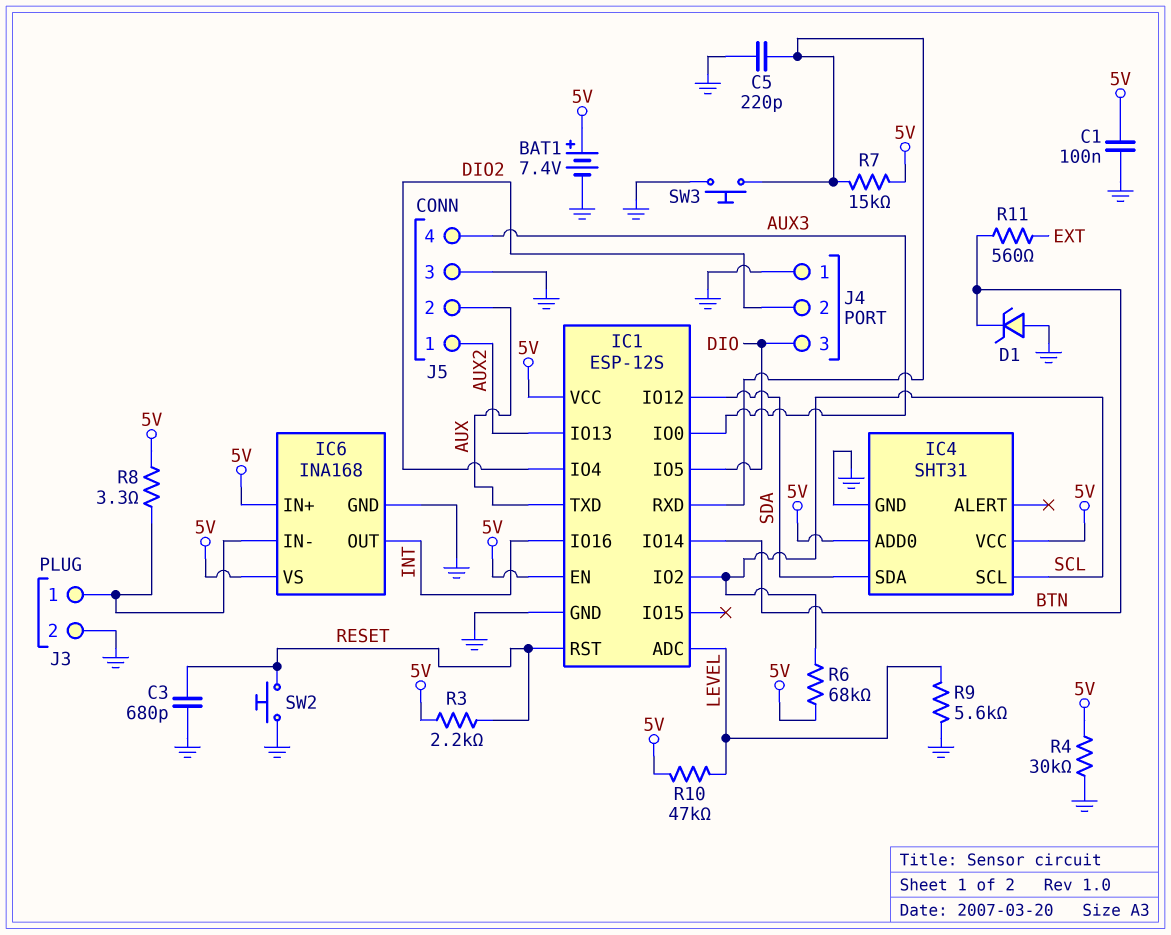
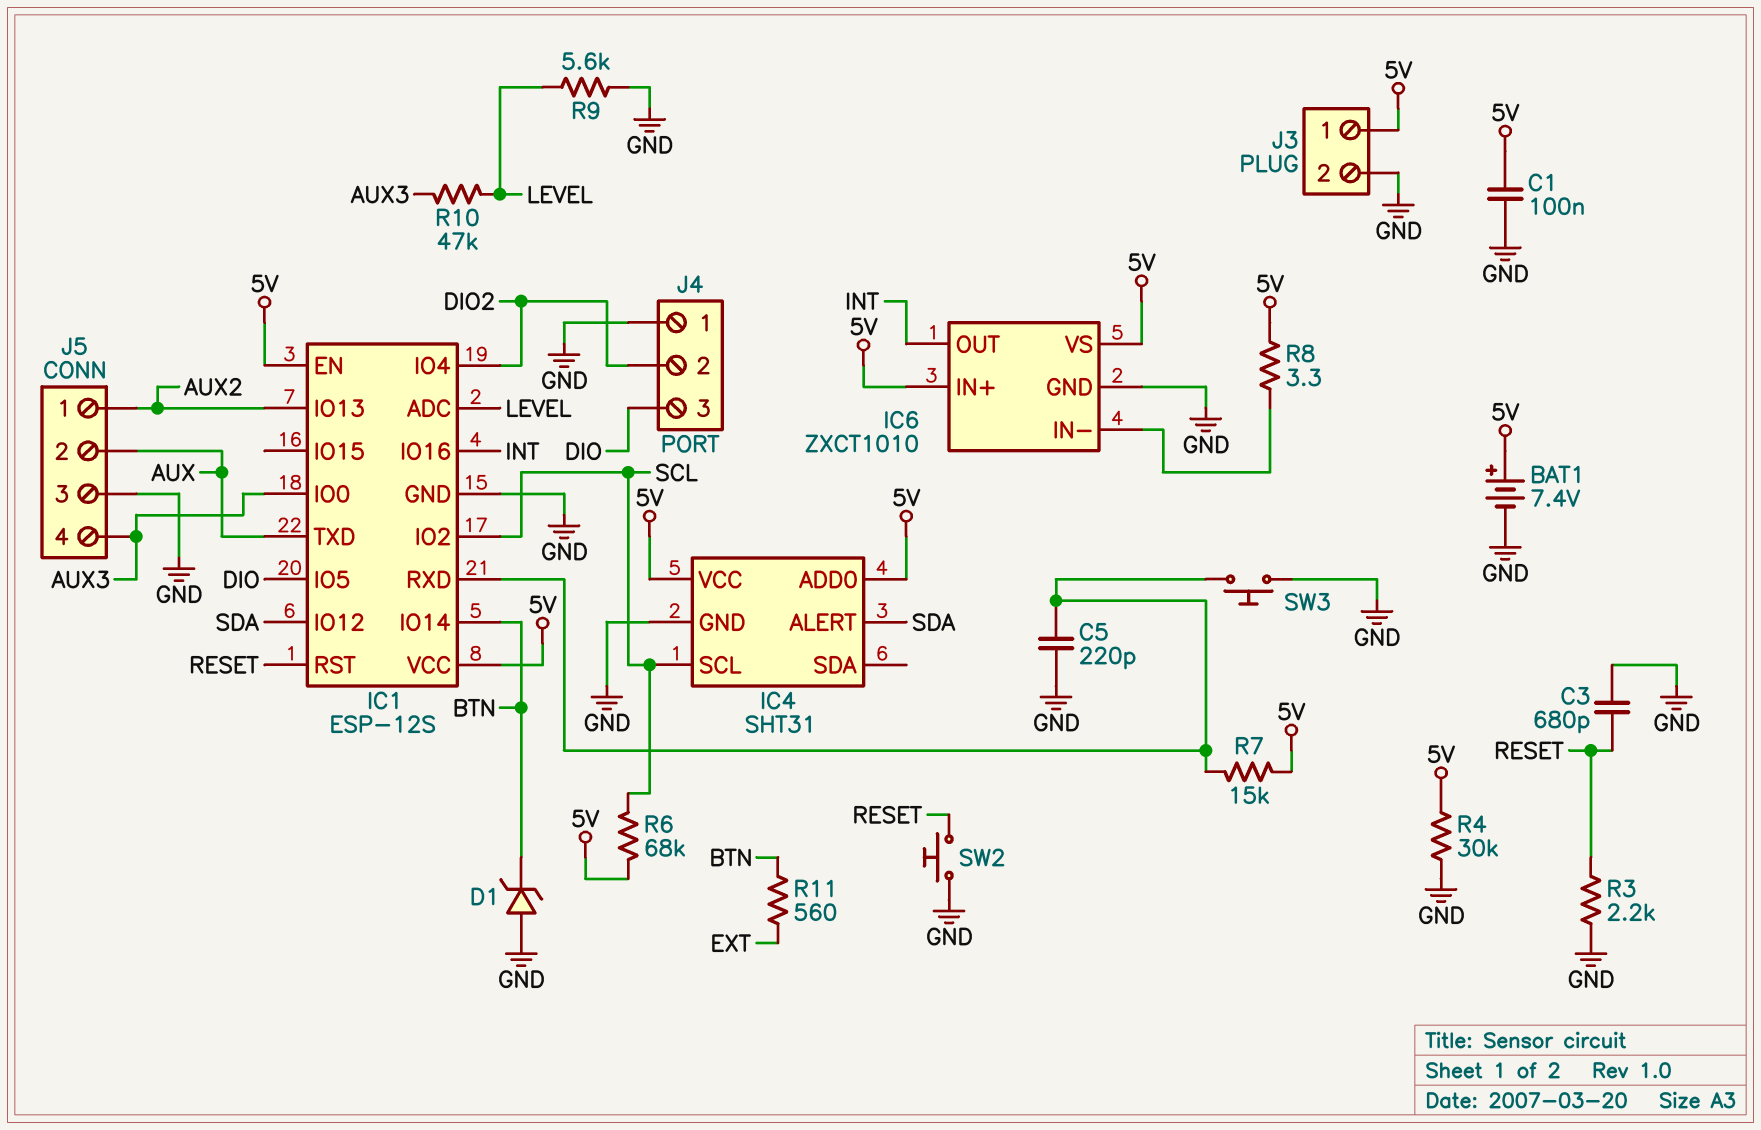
IC4 pin ALERT: none -> SDA
IC4 pin SDA: SDA -> none
IC6: INA168 -> ZXCT1010
J3 pin 1: IC6/IN- -> 5V
R3: 2.2k (5V, RESET) -> 2.2k (GND, RESET)
R10: 47k (5V, LEVEL) -> 47k (AUX3, LEVEL)

